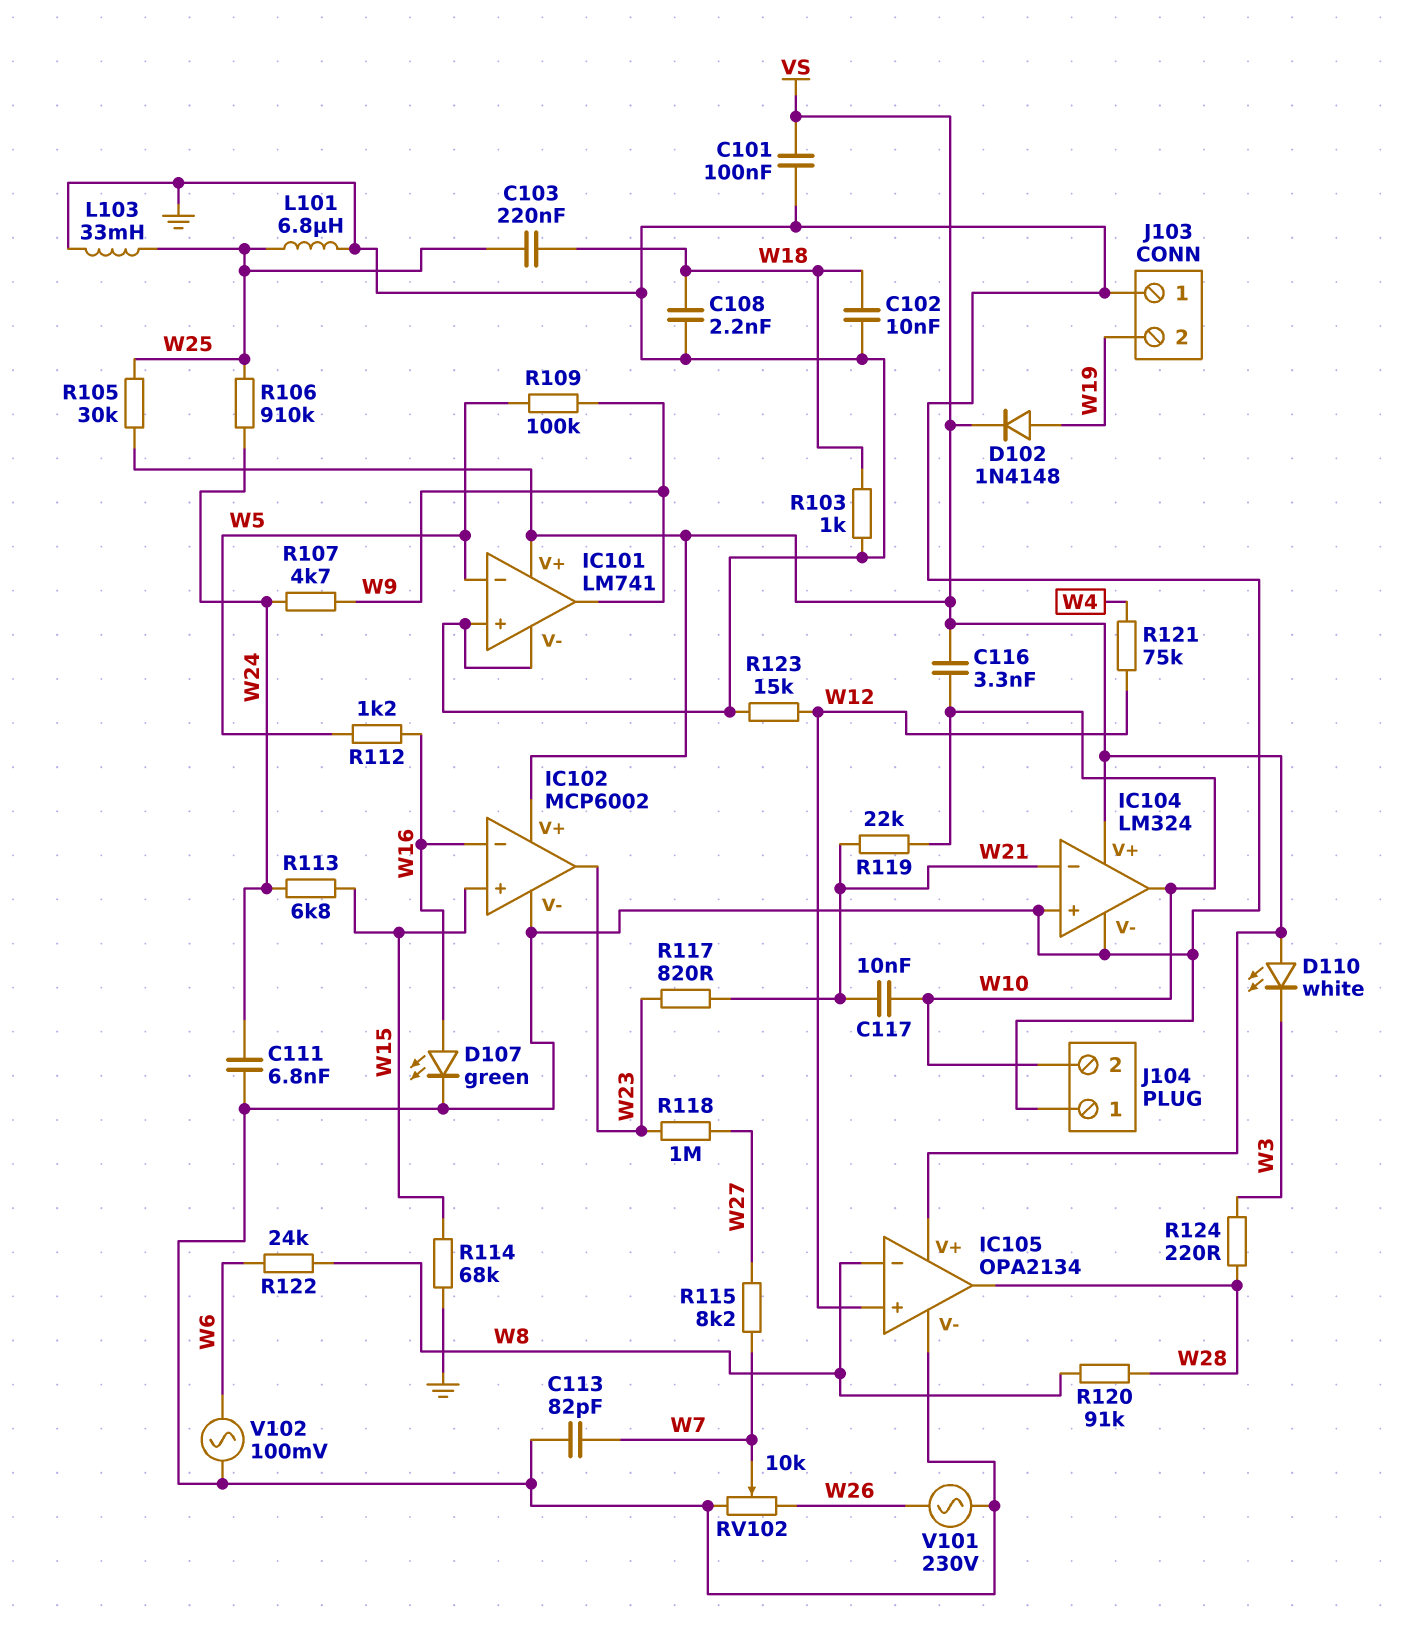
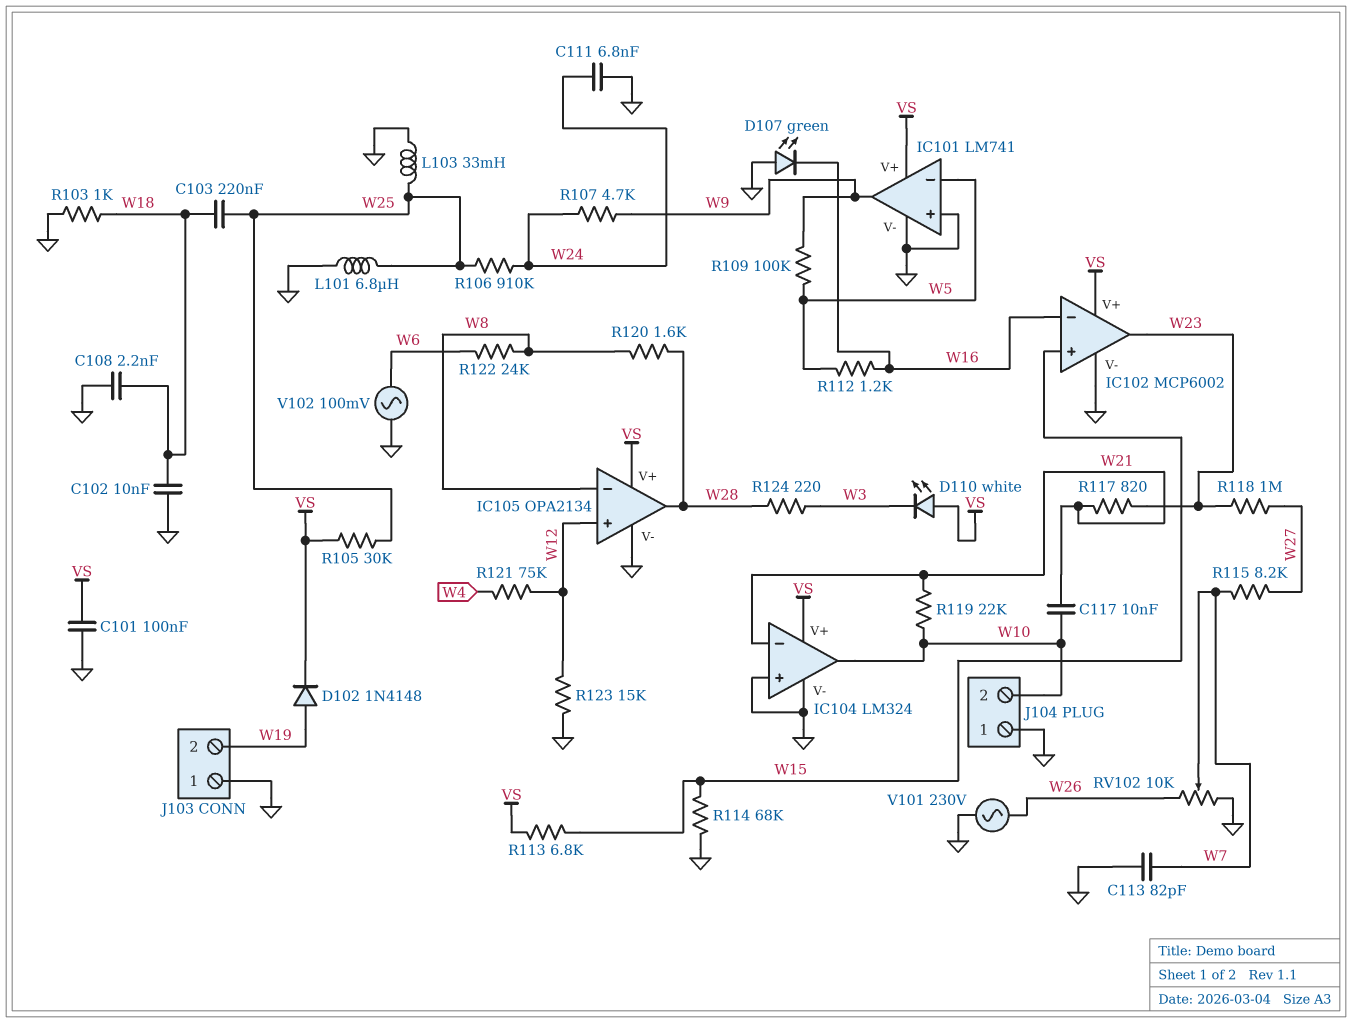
C116: 3.3nF (VS, W10) -> none
D107: LED green (A W16, K GND) -> LED green (A GND, K W16)
R113: 6.8k (W15, W24) -> 6.8k (VS, W15)
R120: 91k (W8, W28) -> 1.6k (W8, W28)

